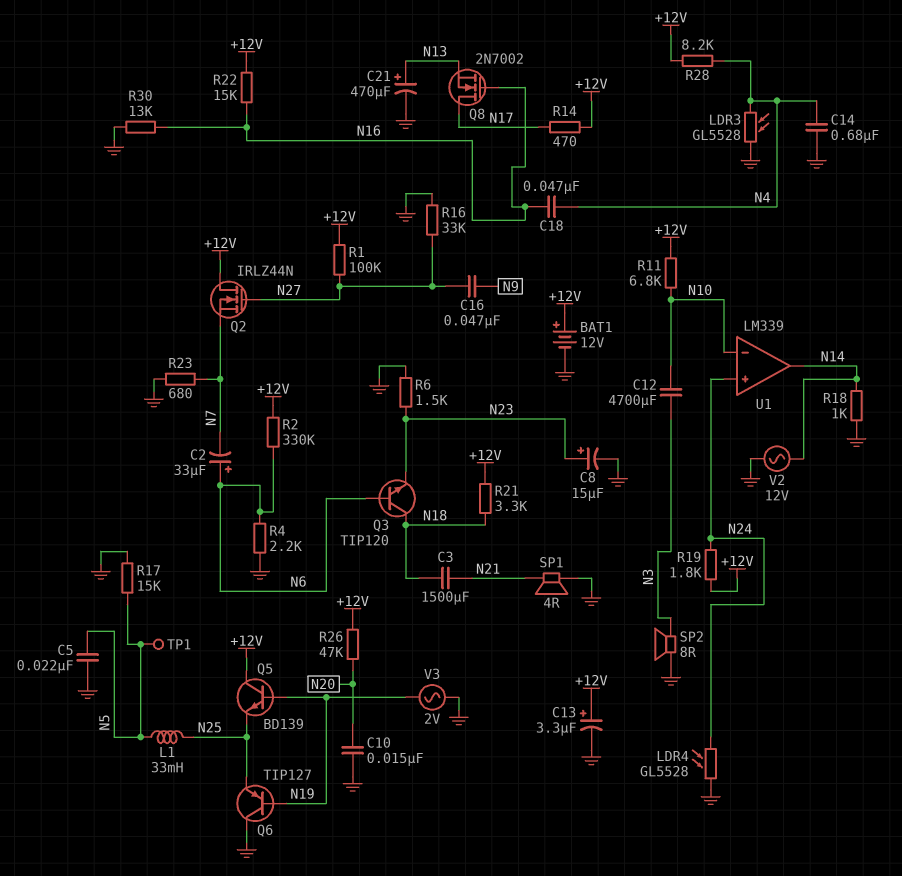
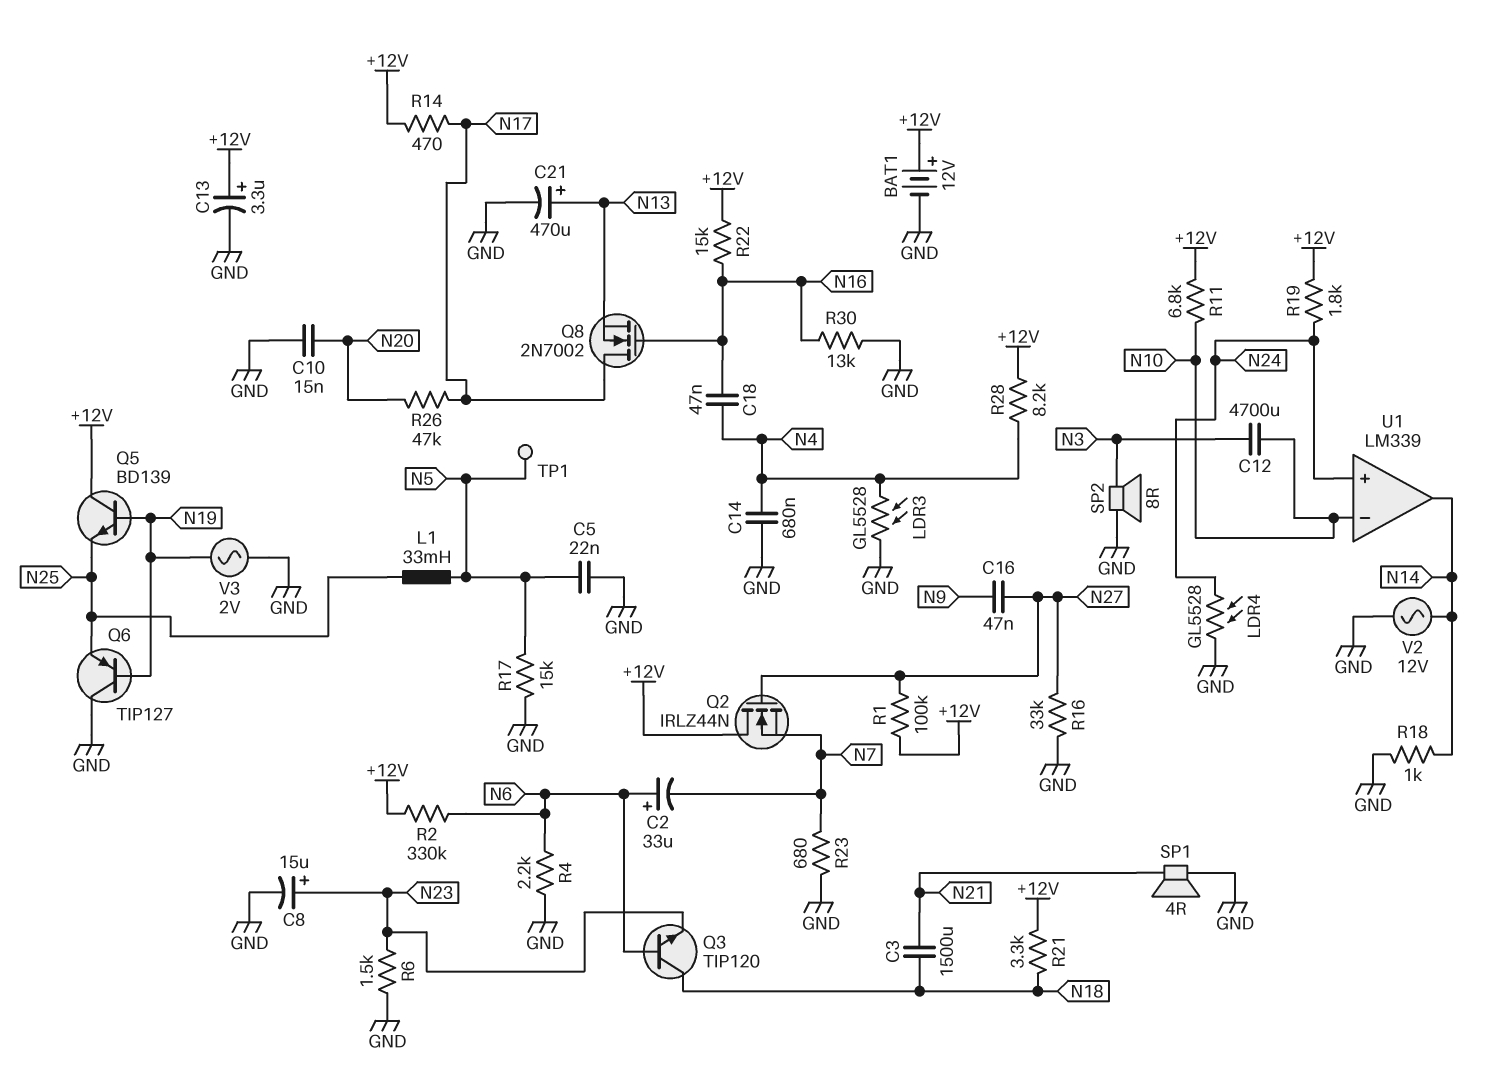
R26: 47k (+12V, N20) -> 47k (N17, N20)

